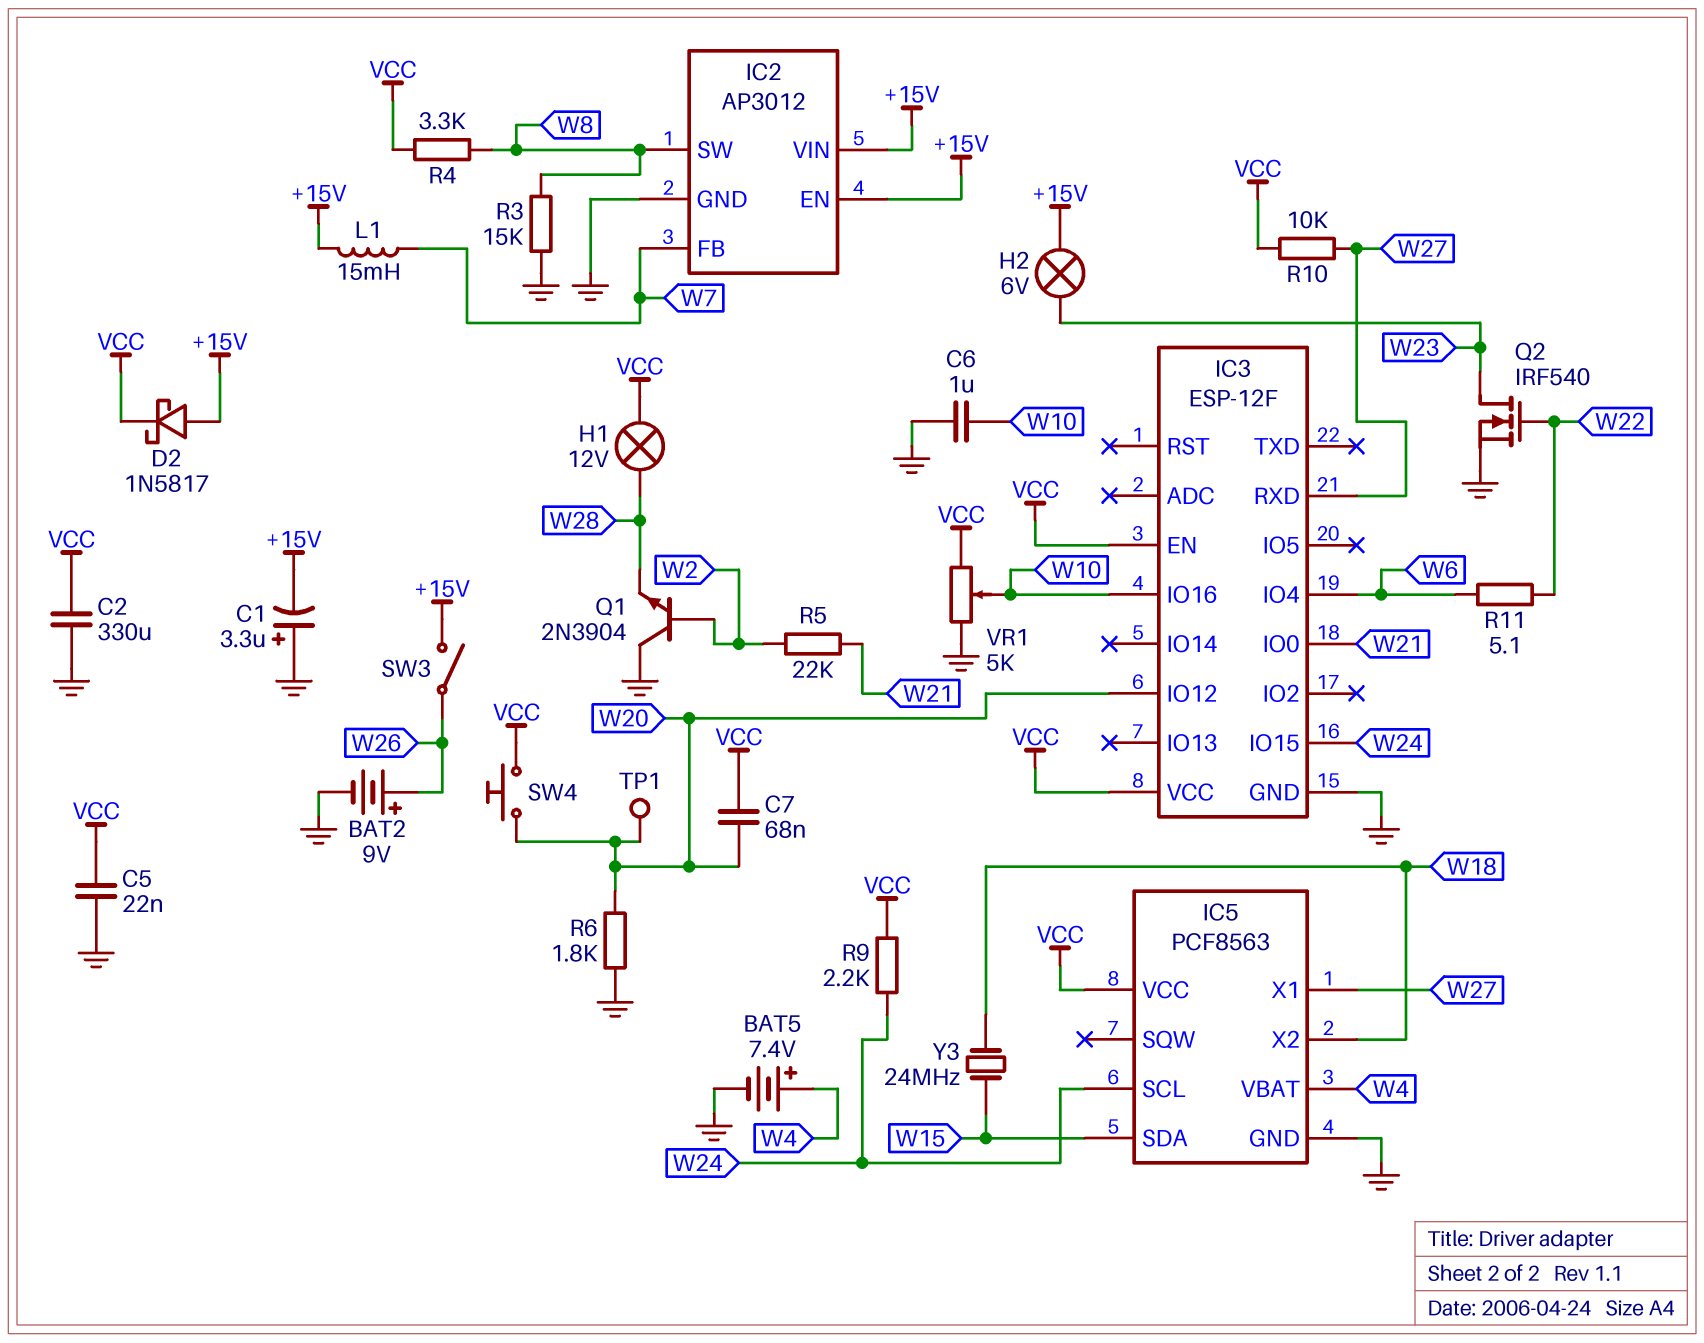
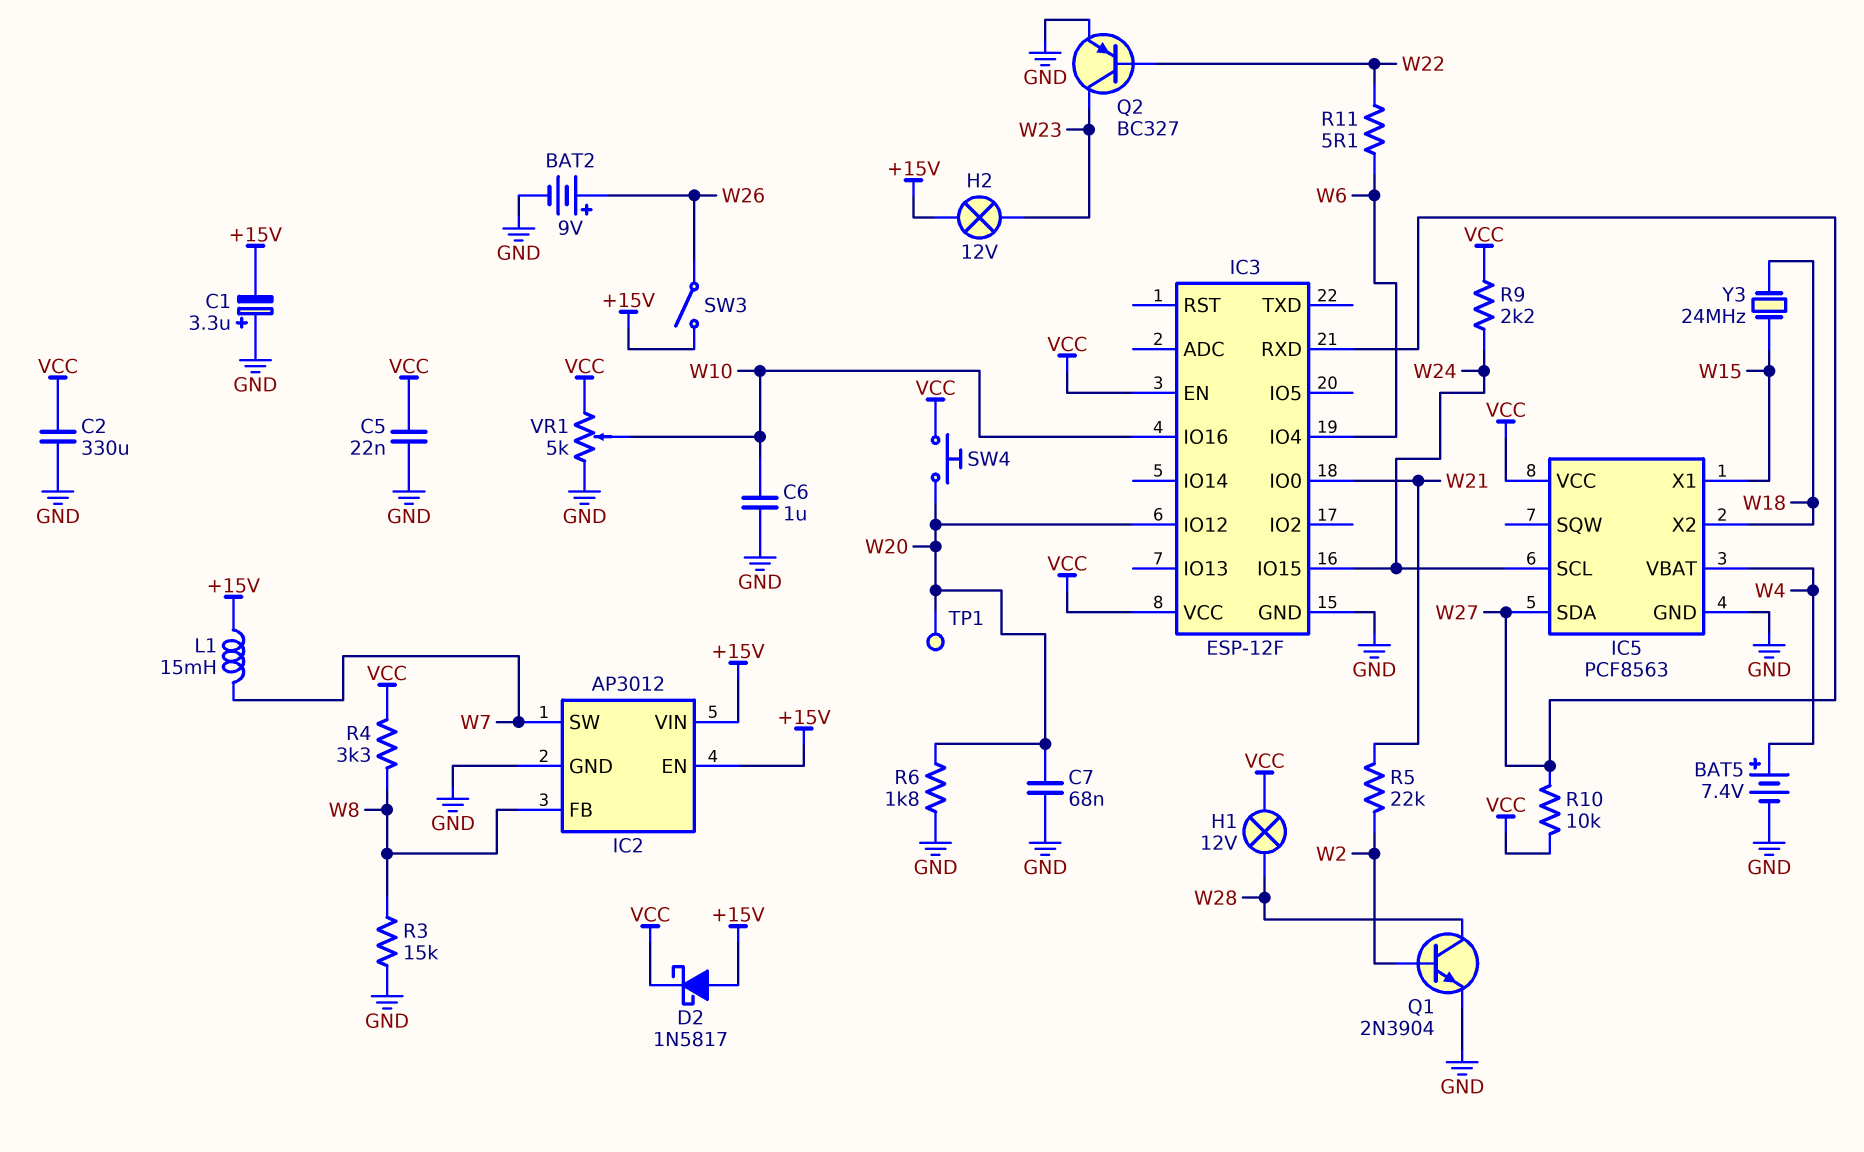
C7: 68nF (VCC, W20) -> 68nF (GND, W20)
H2: lamp 6V (+15V, W23) -> lamp 12V (+15V, W23)
IC2 pin FB: W7 -> W8
IC2 pin SW: W8 -> W7
IC5 pin SDA: W15 -> W27
IC5 pin X1: W27 -> W15
Q1: NPN 2N3904 (B W2, C GND, E W28) -> NPN 2N3904 (B W2, C W28, E GND)
Q2: NMOS IRF540 (G W22, D W23, S GND) -> PNP BC327 (B W22, C W23, E GND)

